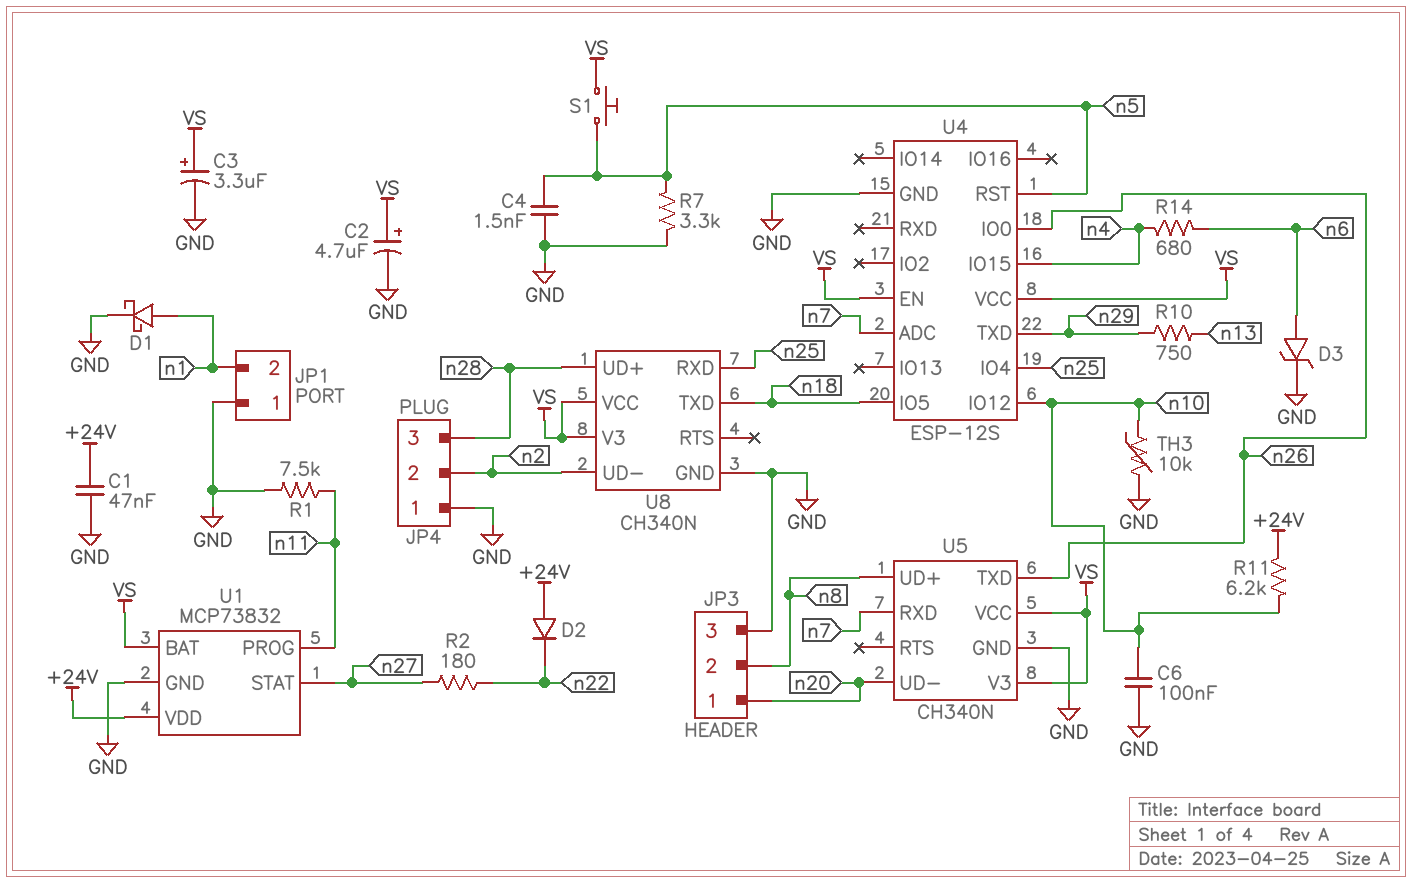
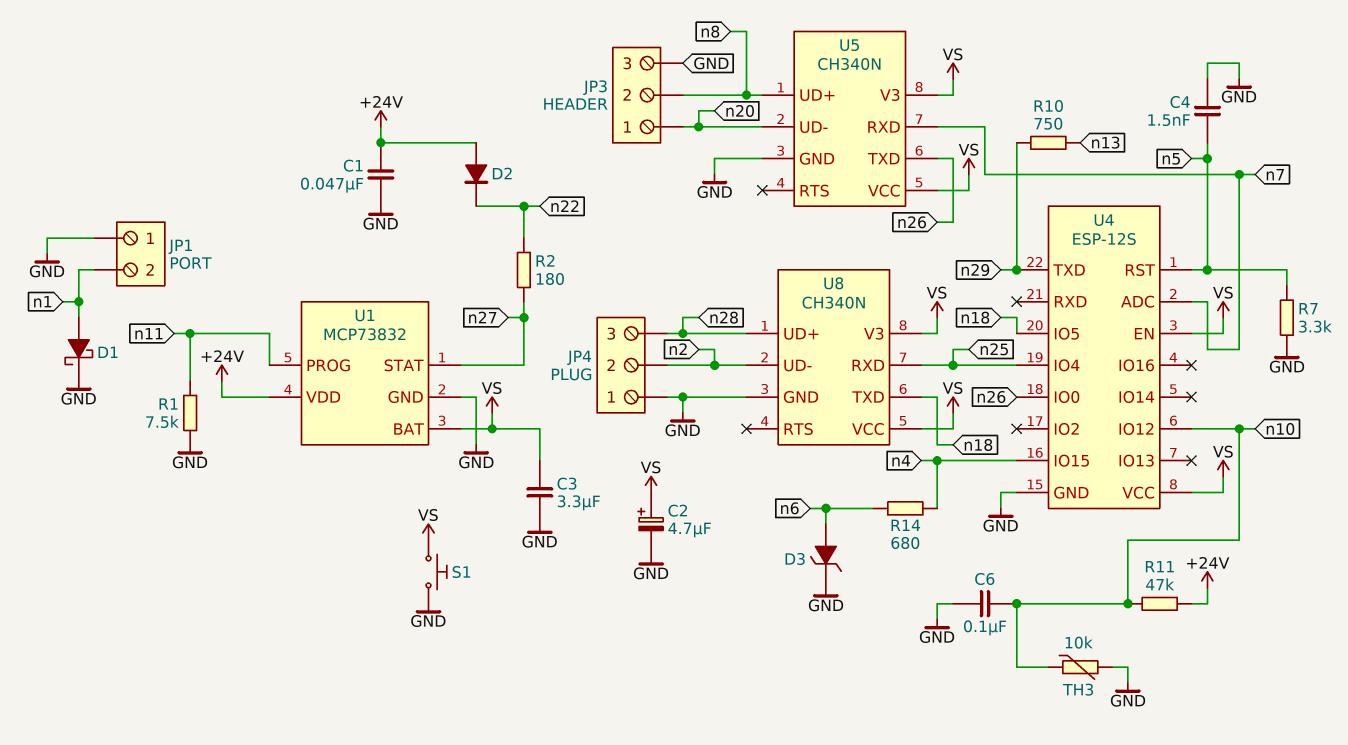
C3: 3.3uF (plus VS, minus GND) -> 3.3uF (GND, VS)
R11: 6.2k (+24V, n10) -> 47k (+24V, n10)
S1: button (VS, n5) -> button (GND, VS)

